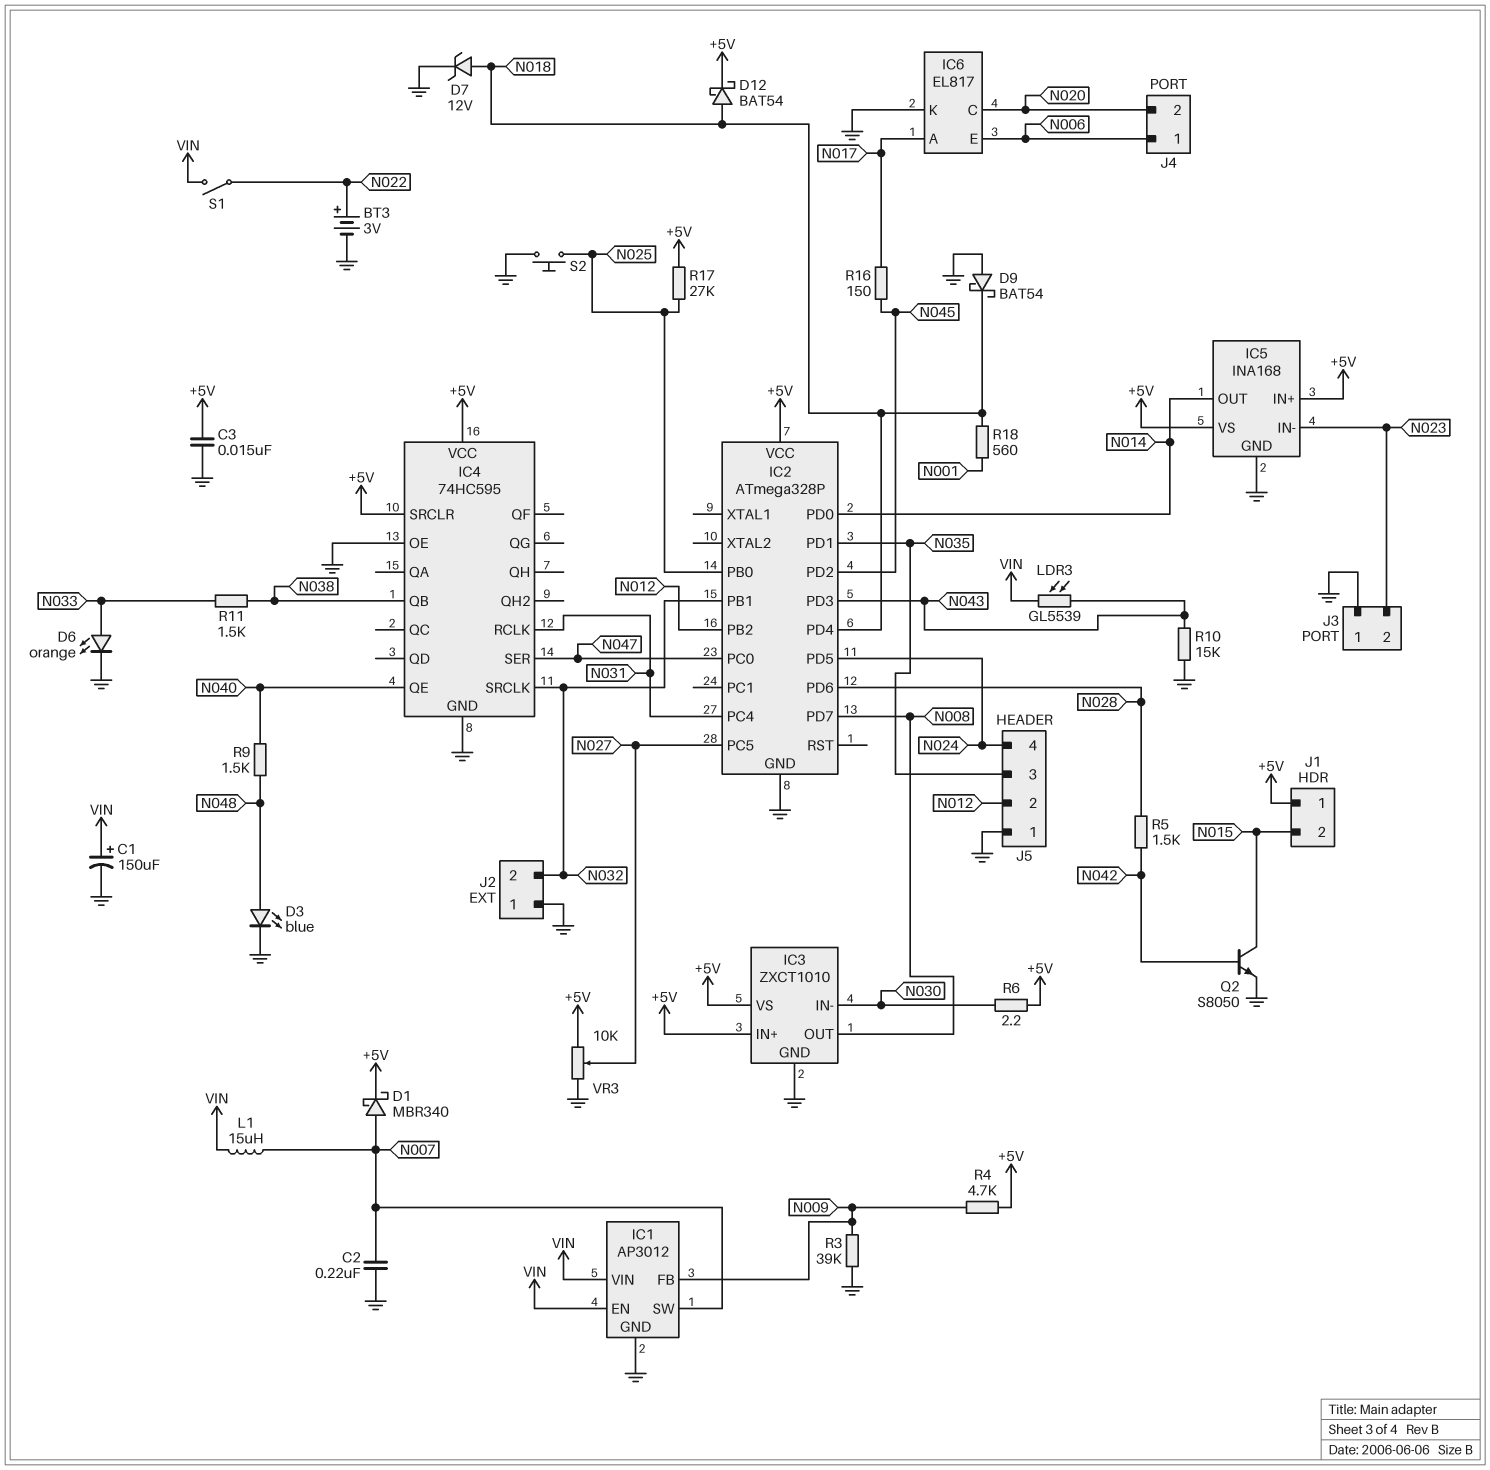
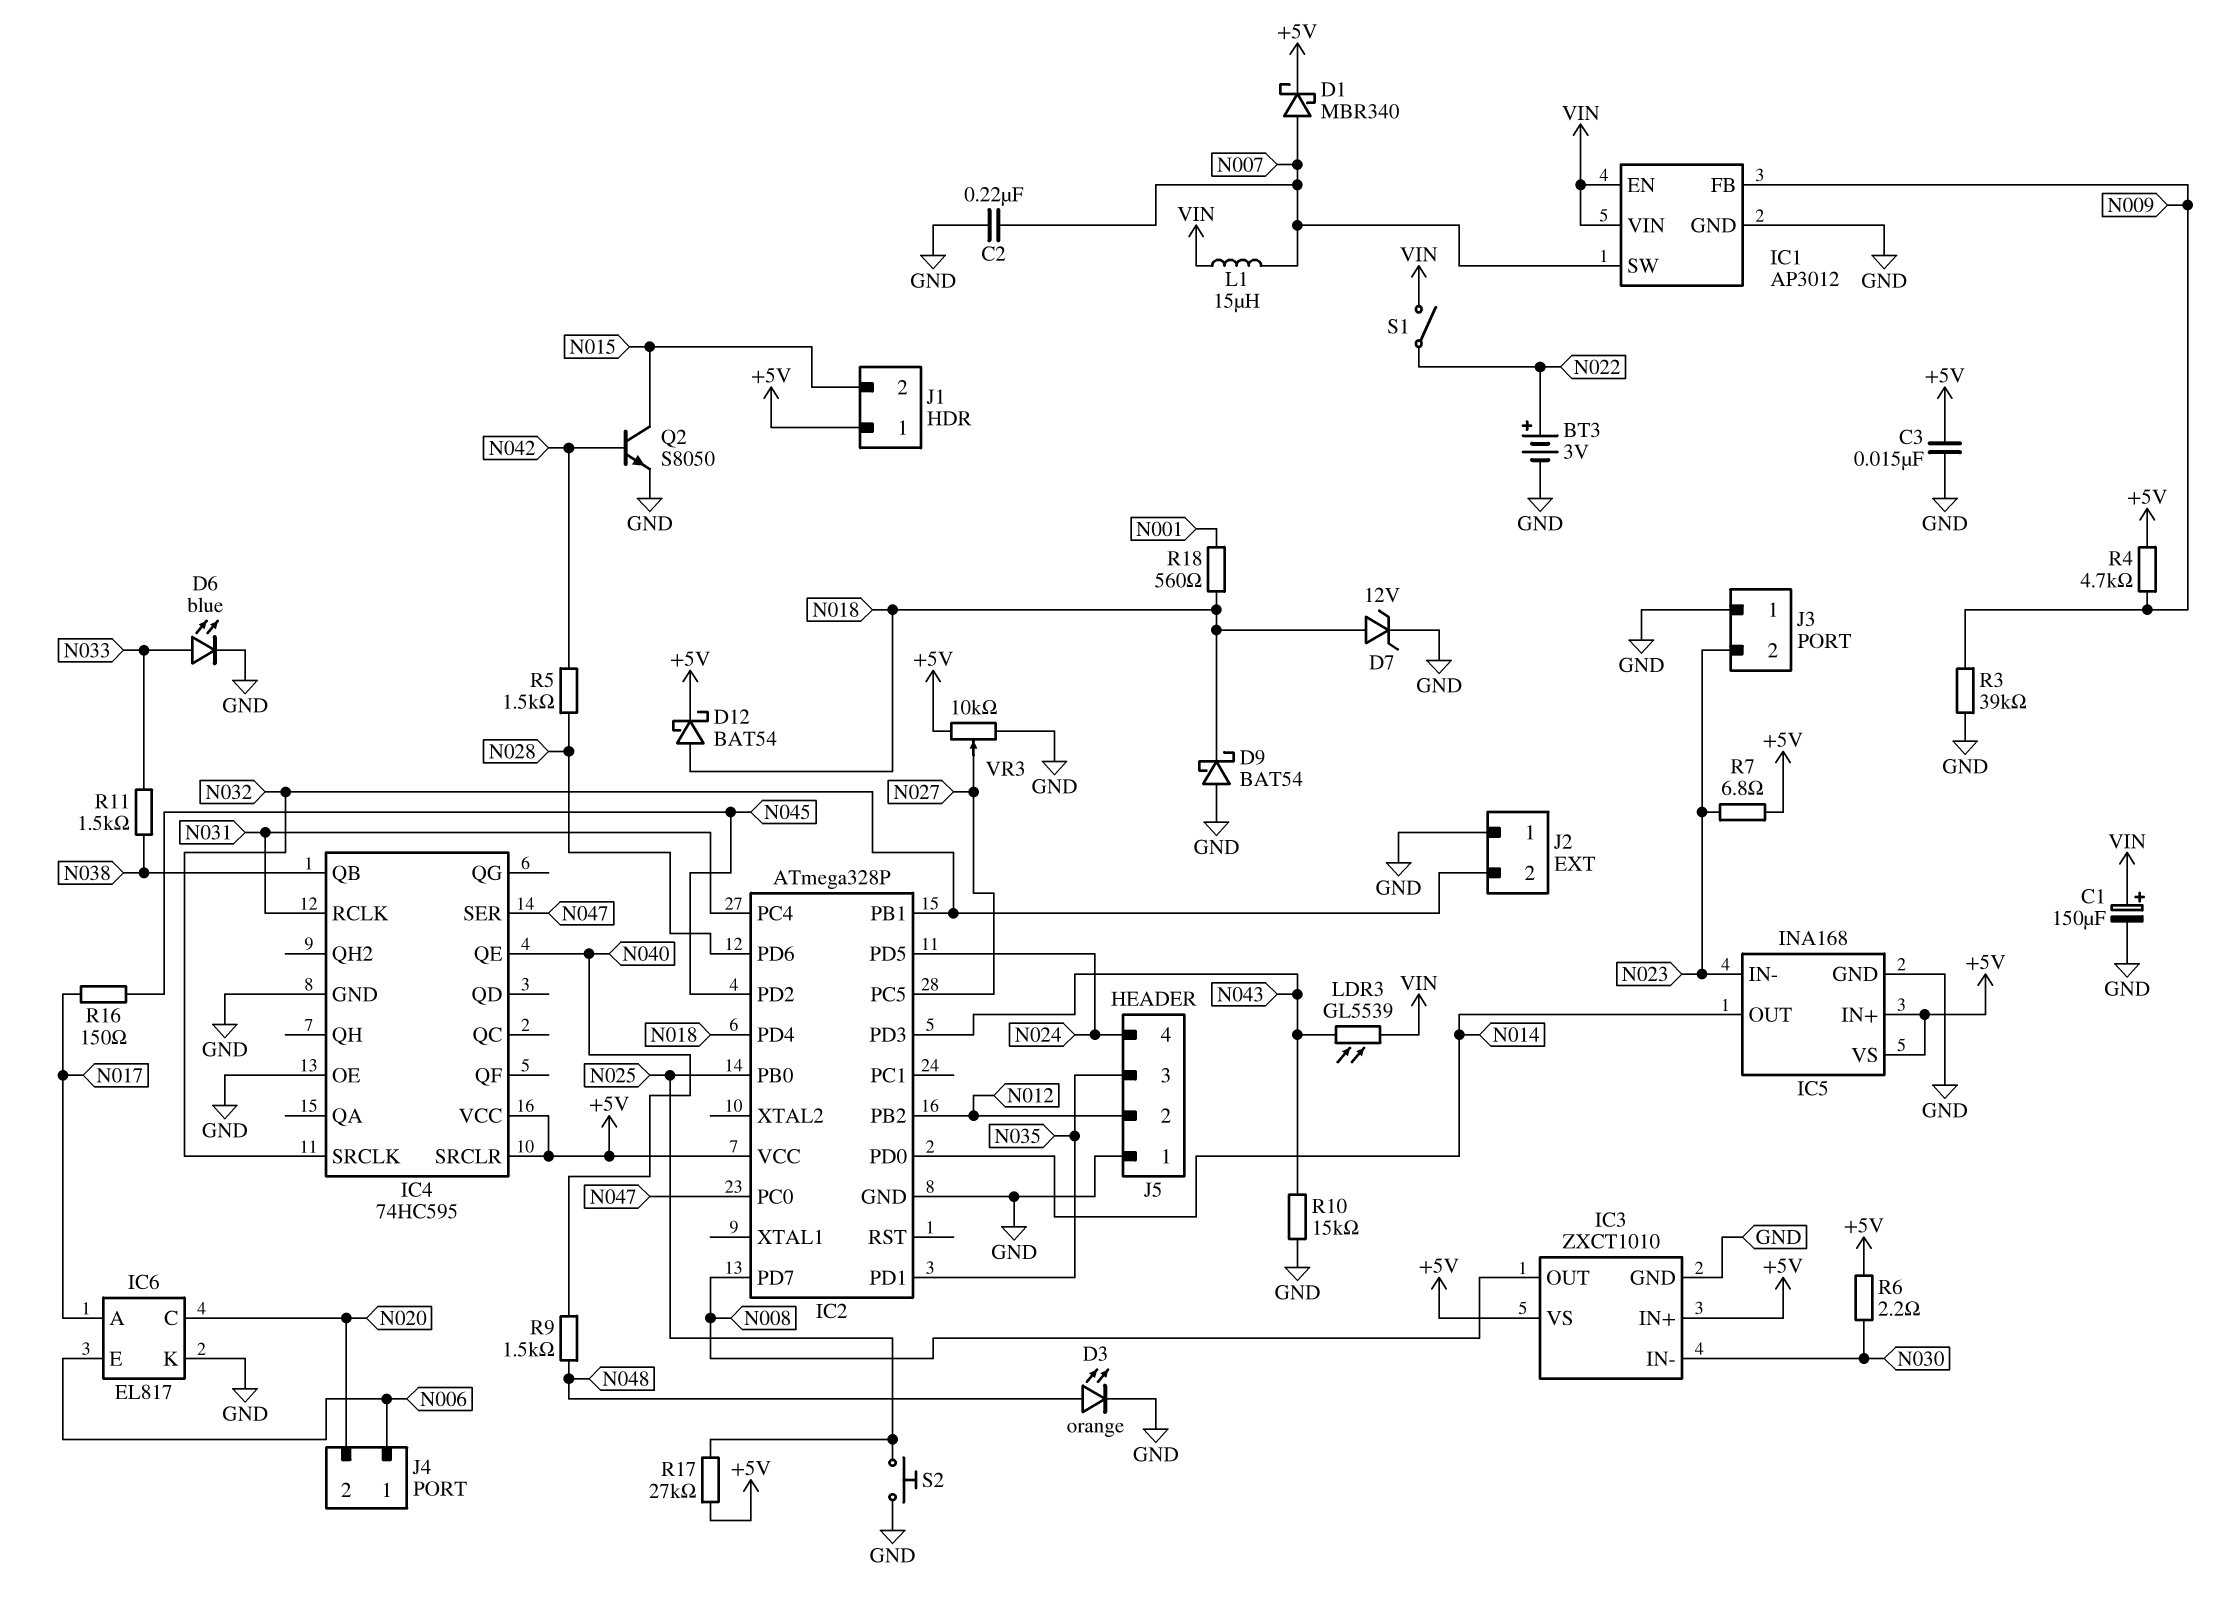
D3: LED blue (A N048, K GND) -> LED orange (A N048, K GND)
D6: LED orange (A N033, K GND) -> LED blue (A N033, K GND)
R7: none -> 6.8 (+5V, N023)

